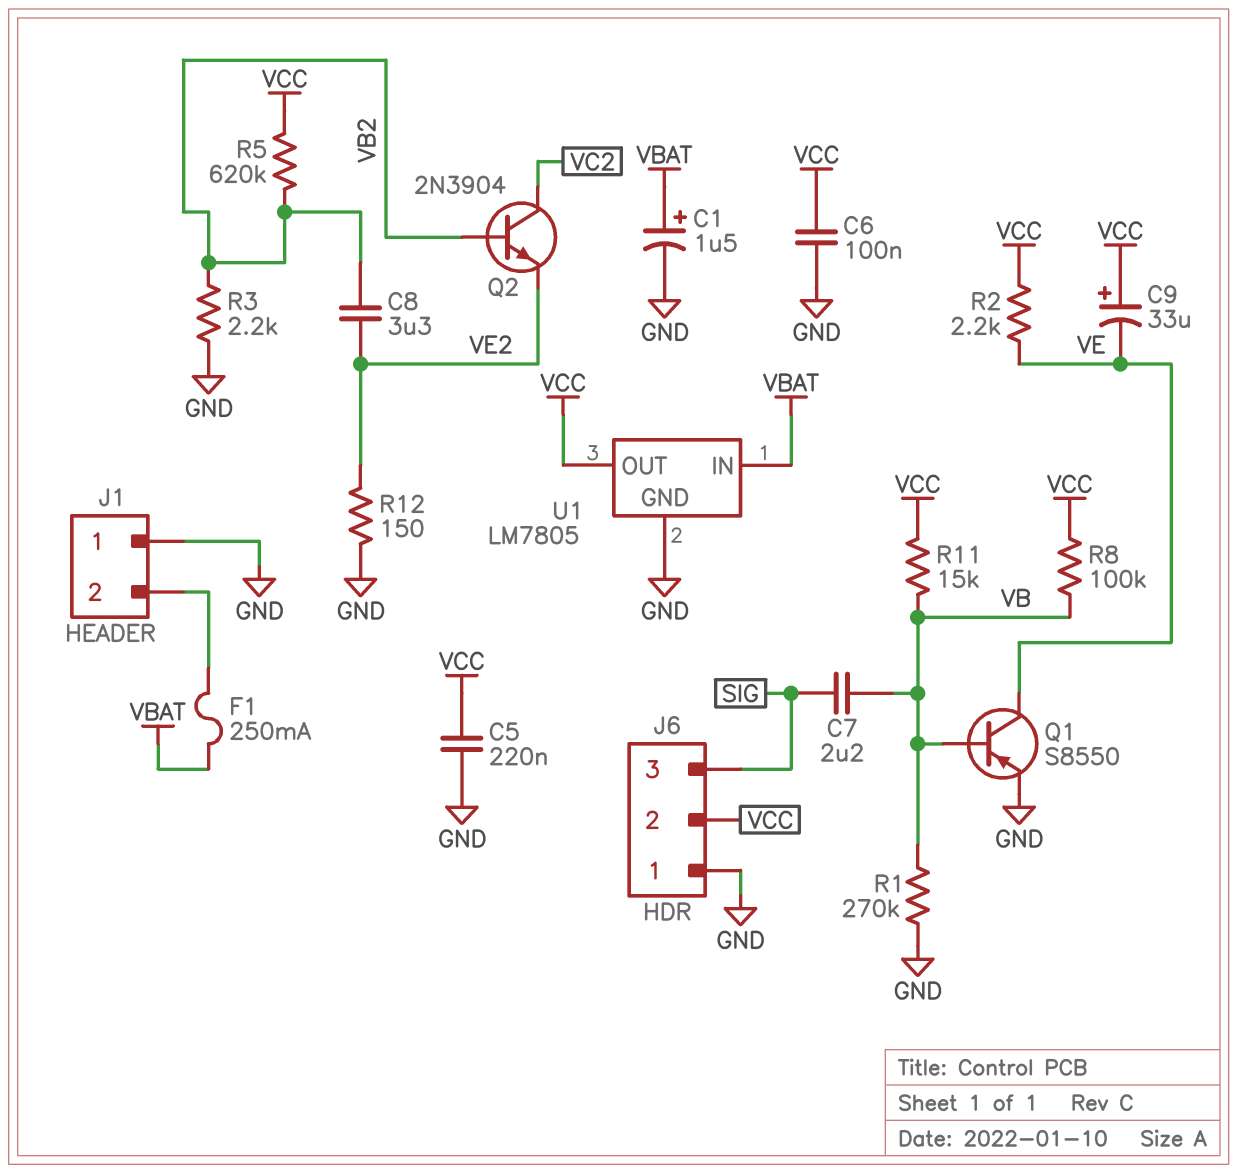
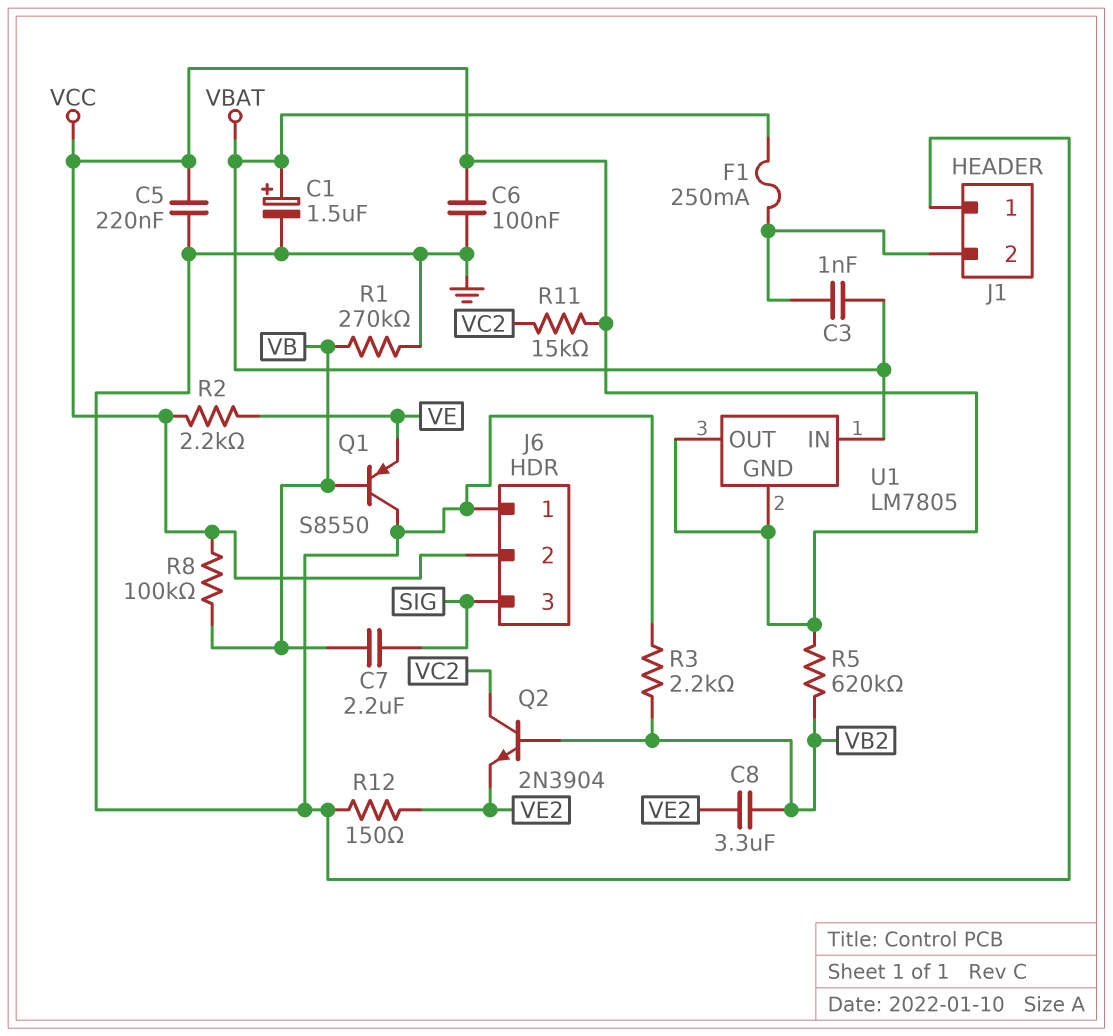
C3: none -> 1nF (J1/2, VBAT)
C9: 33uF (plus VCC, minus VE) -> none
Q1: PNP S8550 (B VB, C VE, E GND) -> PNP S8550 (B VB, C GND, E VE)
R11: 15k (VB, VCC) -> 15k (VC2, VCC)
U1 pin GND: GND -> VCC

